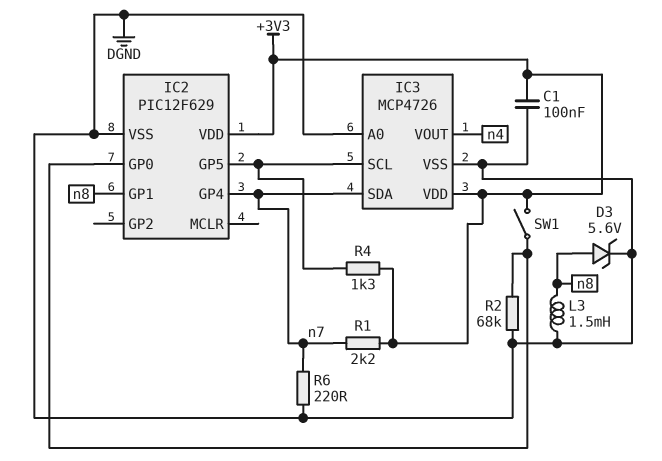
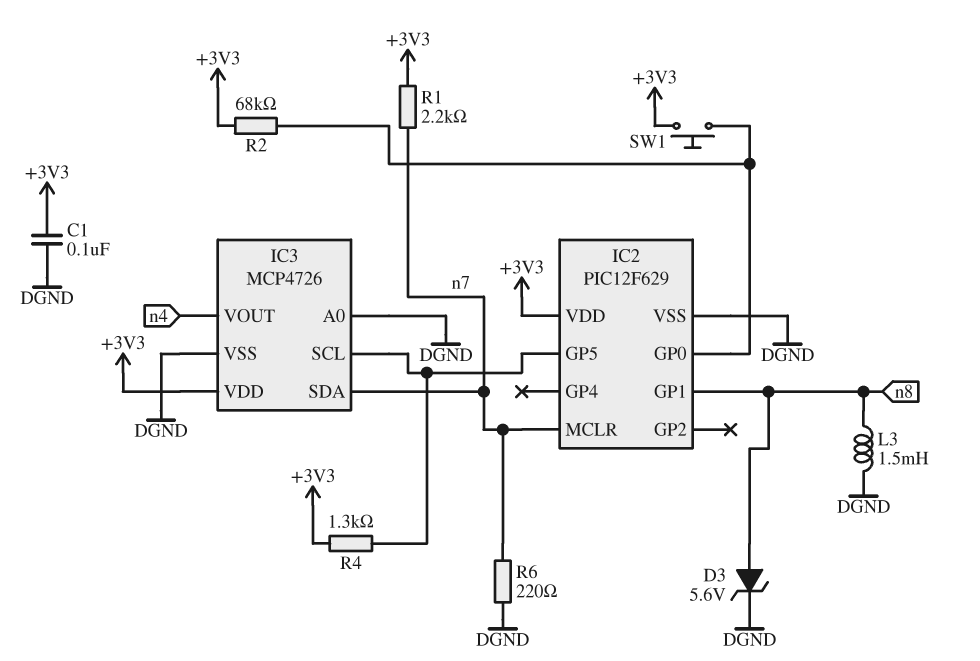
IC2 pin GP4: n7 -> none
IC2 pin MCLR: none -> n7
R2: 68k (DGND, IC2/GP0) -> 68k (+3V3, IC2/GP0)
SW1: switch (+3V3, IC2/GP0) -> button (+3V3, IC2/GP0)

